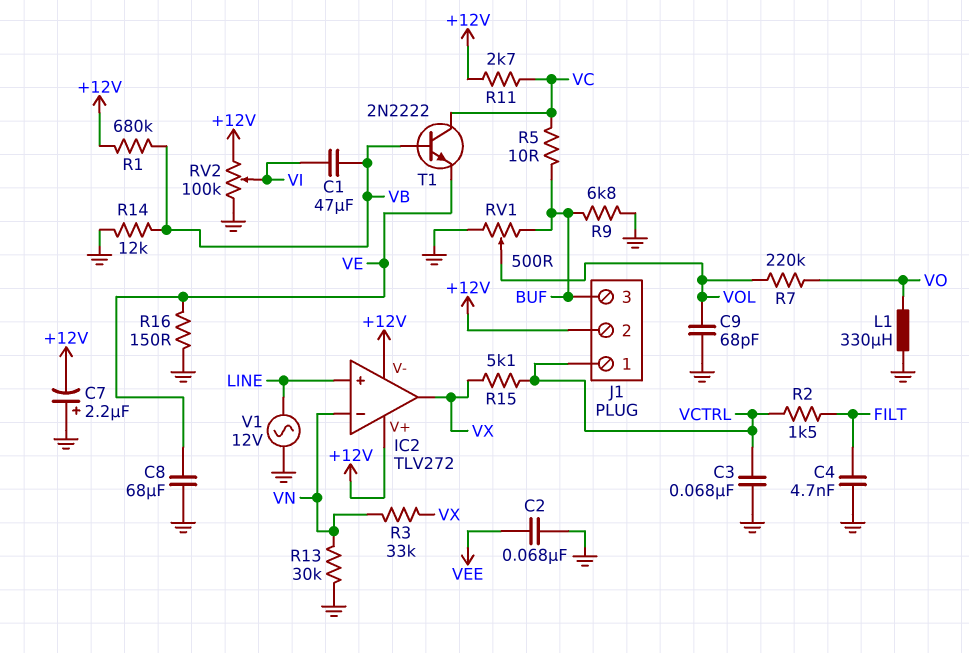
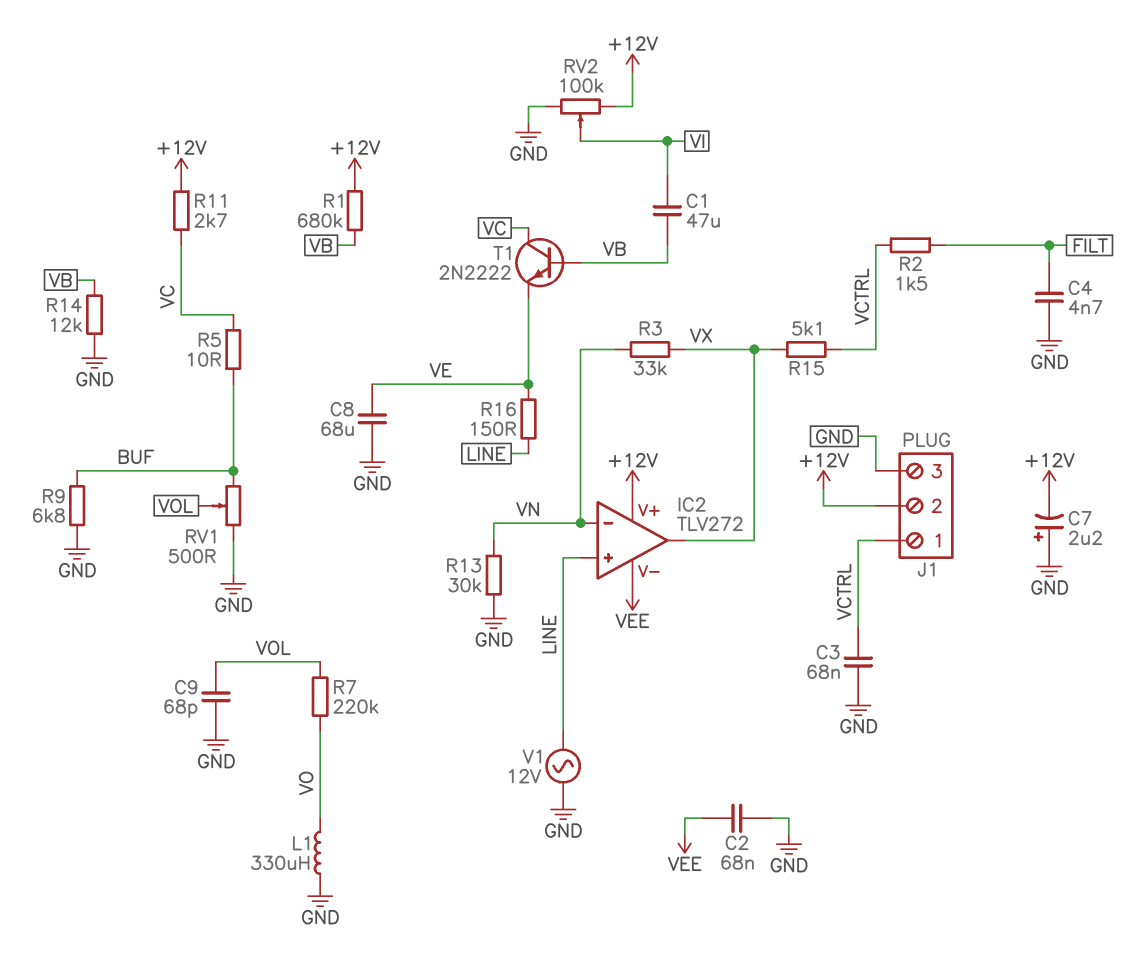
IC2 pin V-: +12V -> VEE
J1 pin 3: BUF -> GND
R16: 150 (GND, VE) -> 150 (LINE, VE)

